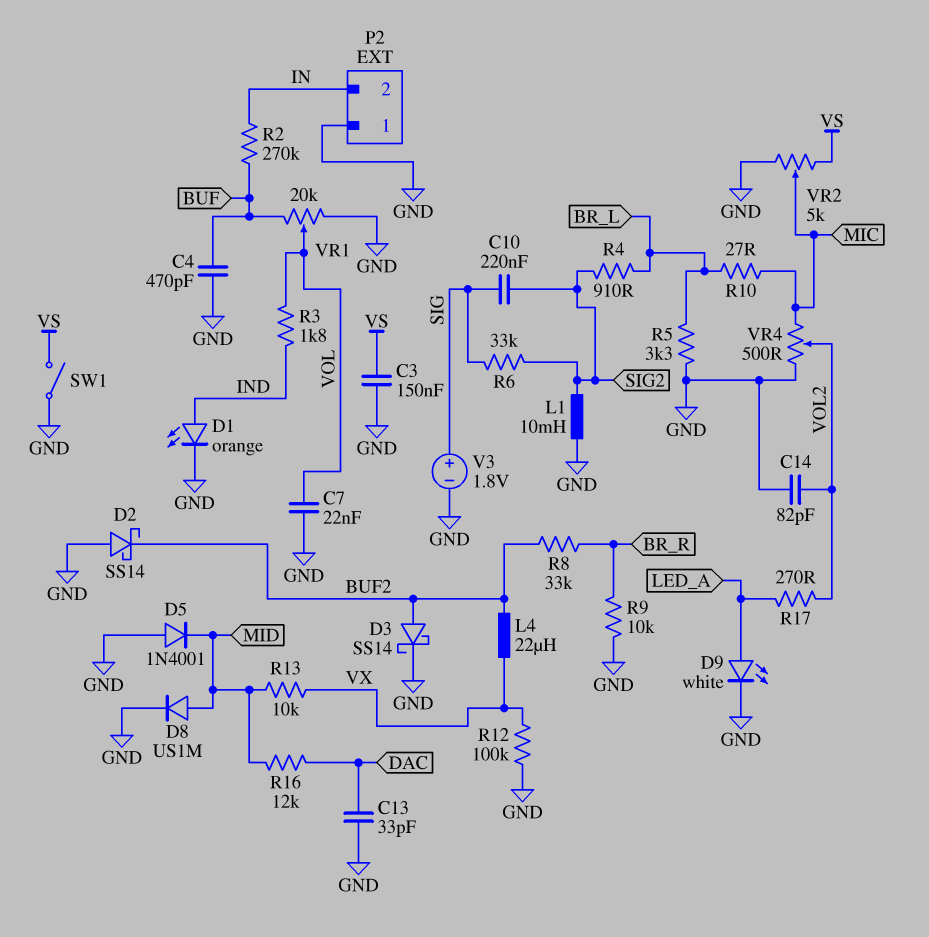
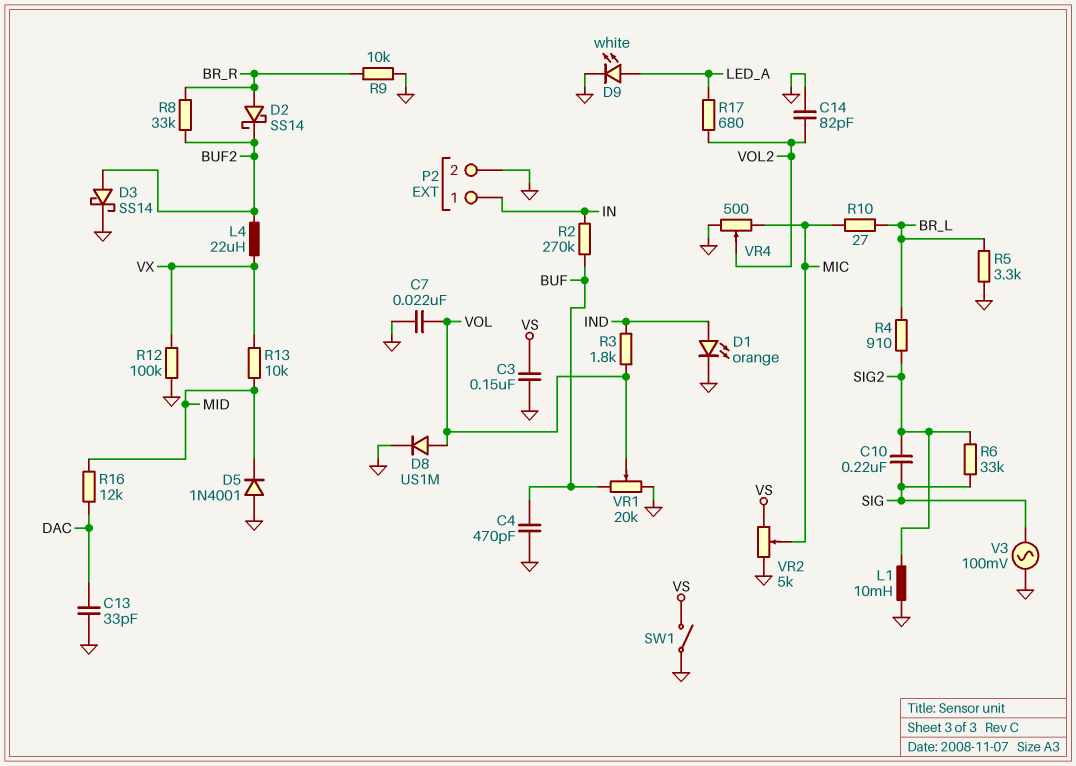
D2: schottky SS14 (A GND, K BUF2) -> schottky SS14 (A BR_R, K BUF2)
D8: diode US1M (A MID, K GND) -> diode US1M (A VOL, K GND)
P2 pin 1: GND -> IN
P2 pin 2: IN -> GND
R17: 270 (LED_A, VOL2) -> 680 (LED_A, VOL2)
V3: 1.8V (plus SIG, minus GND) -> AC 100mV (GND, SIG)

